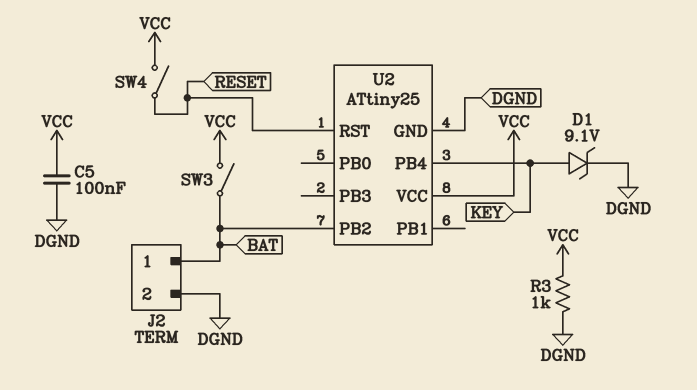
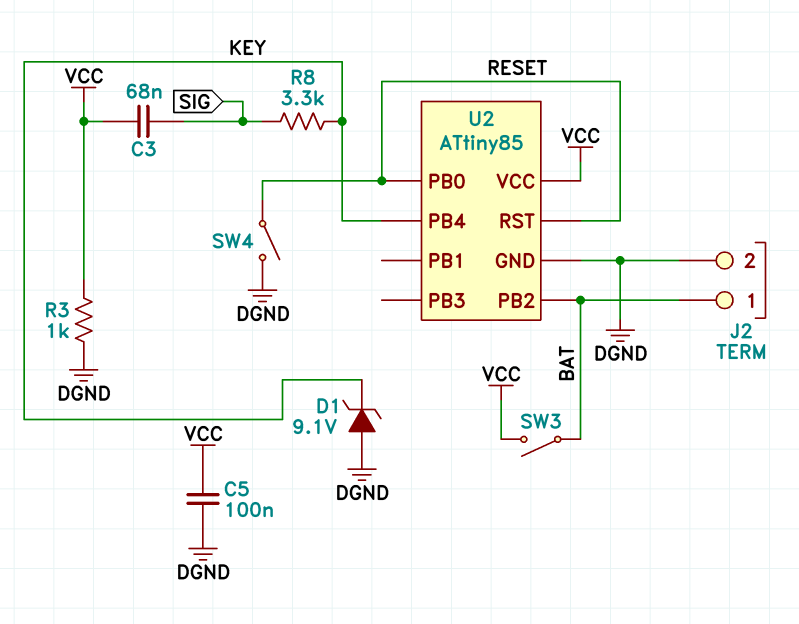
C3: none -> 68nF (SIG, VCC)
D1: zener 9.1V (A KEY, K DGND) -> zener 9.1V (A DGND, K KEY)
R8: none -> 3.3k (KEY, SIG)
SW4: switch (RESET, VCC) -> switch (DGND, RESET)
U2: ATtiny25 -> ATtiny85
U2 pin PB0: none -> RESET

